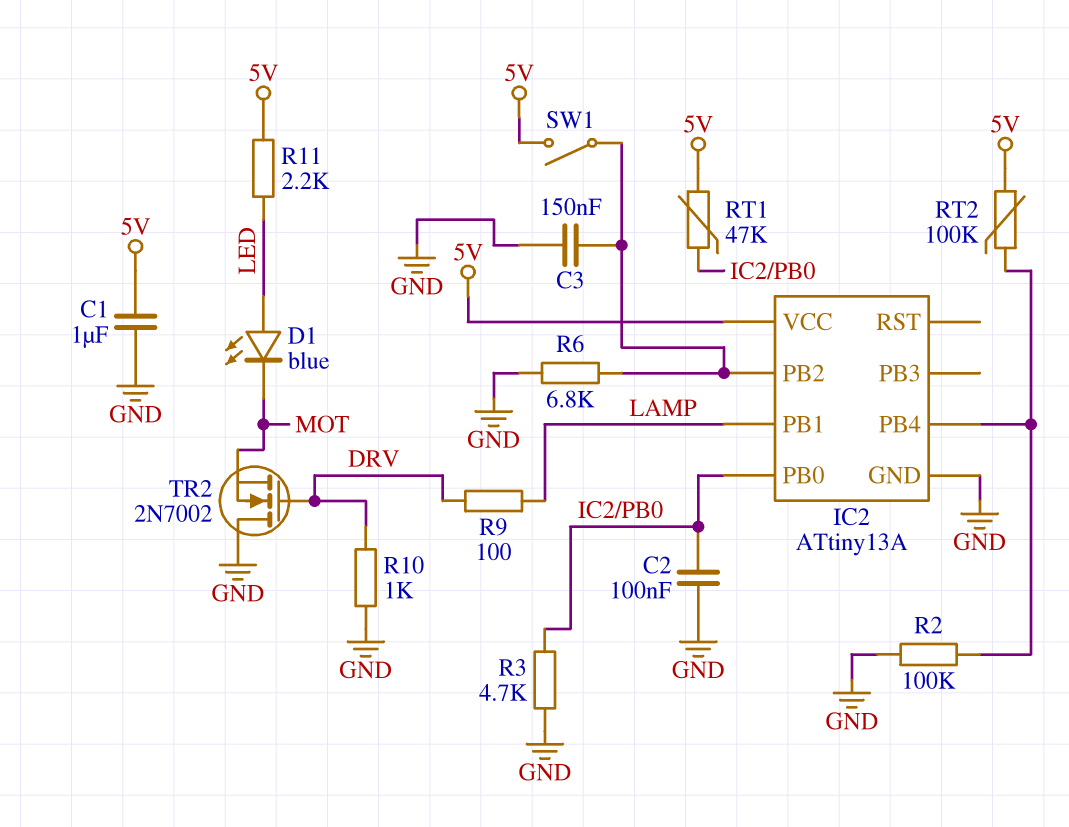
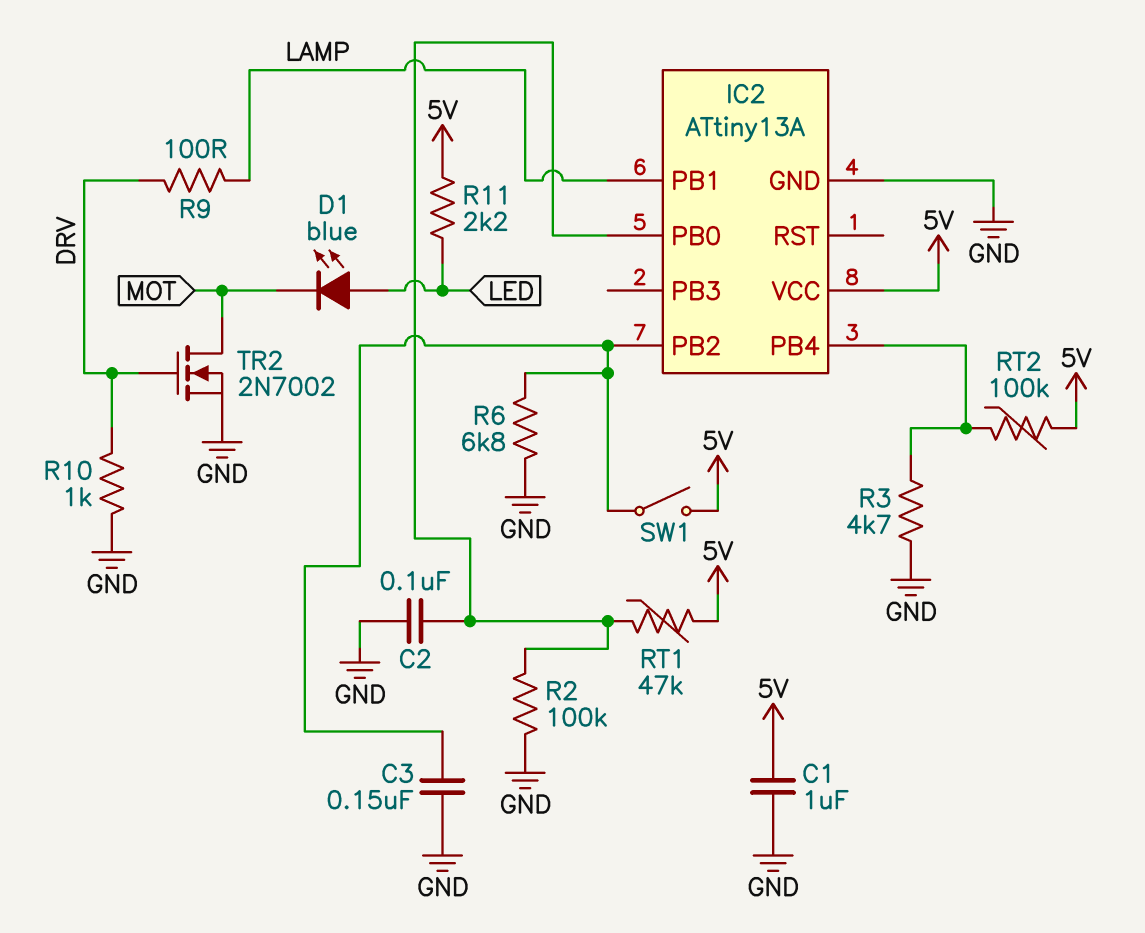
R2: 100k (GND, IC2/PB4) -> 100k (GND, IC2/PB0)
R3: 4.7k (GND, IC2/PB0) -> 4.7k (GND, IC2/PB4)
TR2: NMOS 2N7002 (G DRV, D GND, S MOT) -> NMOS 2N7002 (G DRV, D MOT, S GND)

